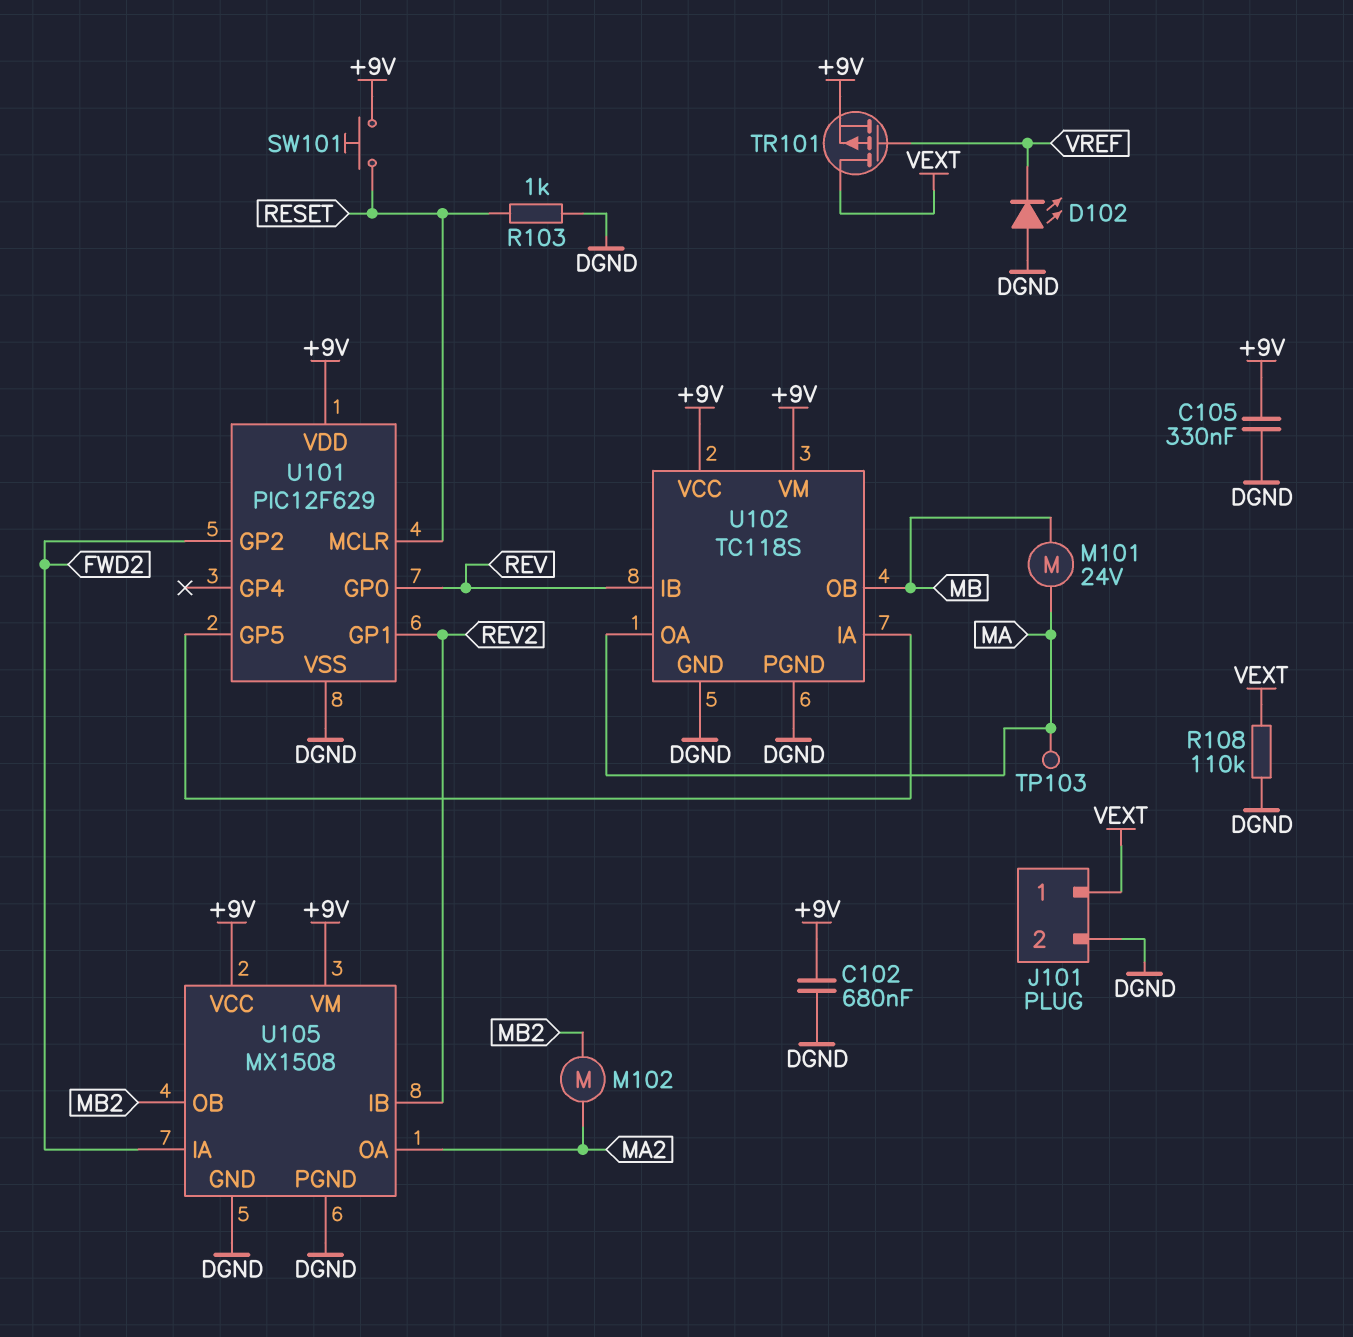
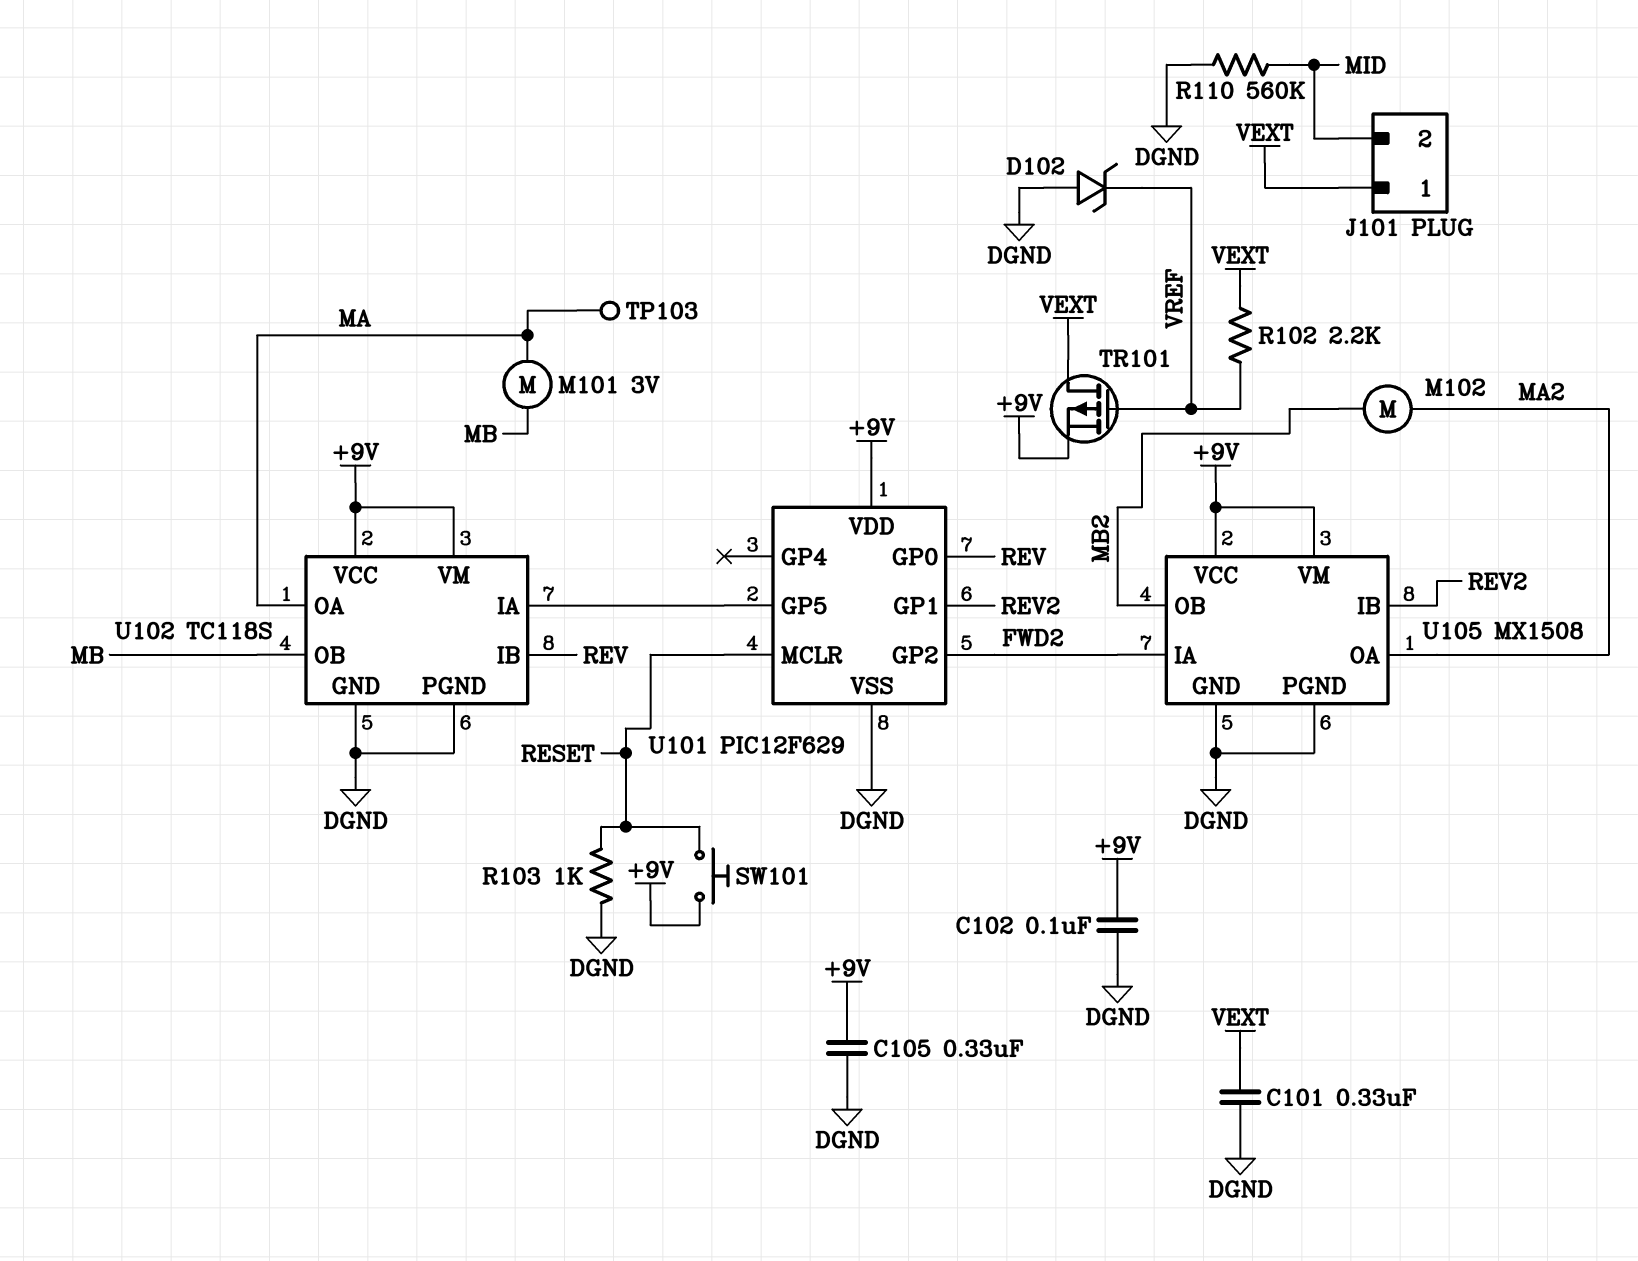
C101: none -> 330nF (DGND, VEXT)
C102: 680nF (+9V, DGND) -> 100nF (+9V, DGND)
D102: LED (A DGND, K VREF) -> zener (A DGND, K VREF)
J101 pin 2: DGND -> MID
M101: motor 24V (MA, MB) -> motor 3V (MA, MB)
R102: none -> 2.2k (VEXT, VREF)
R108: 110k (DGND, VEXT) -> none
R110: none -> 560k (DGND, MID)

